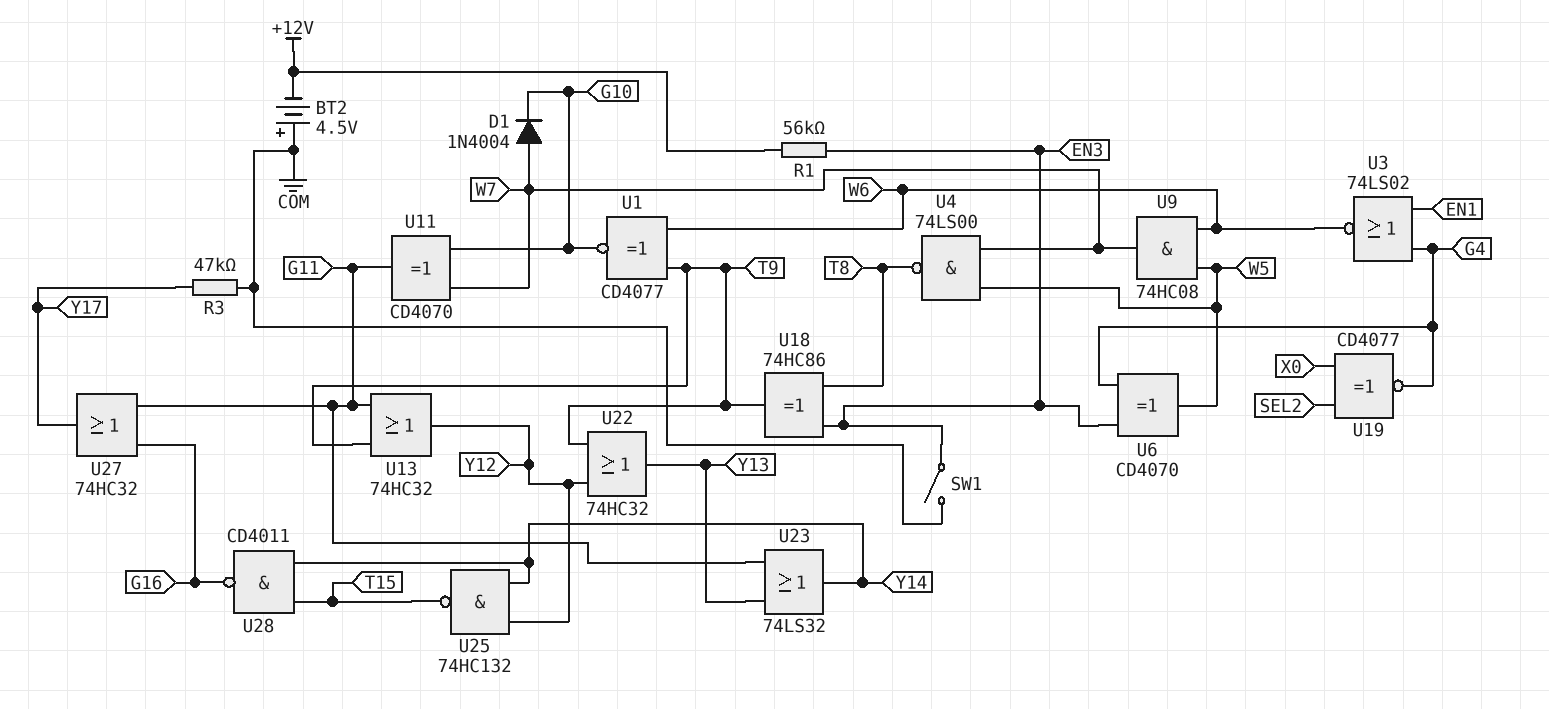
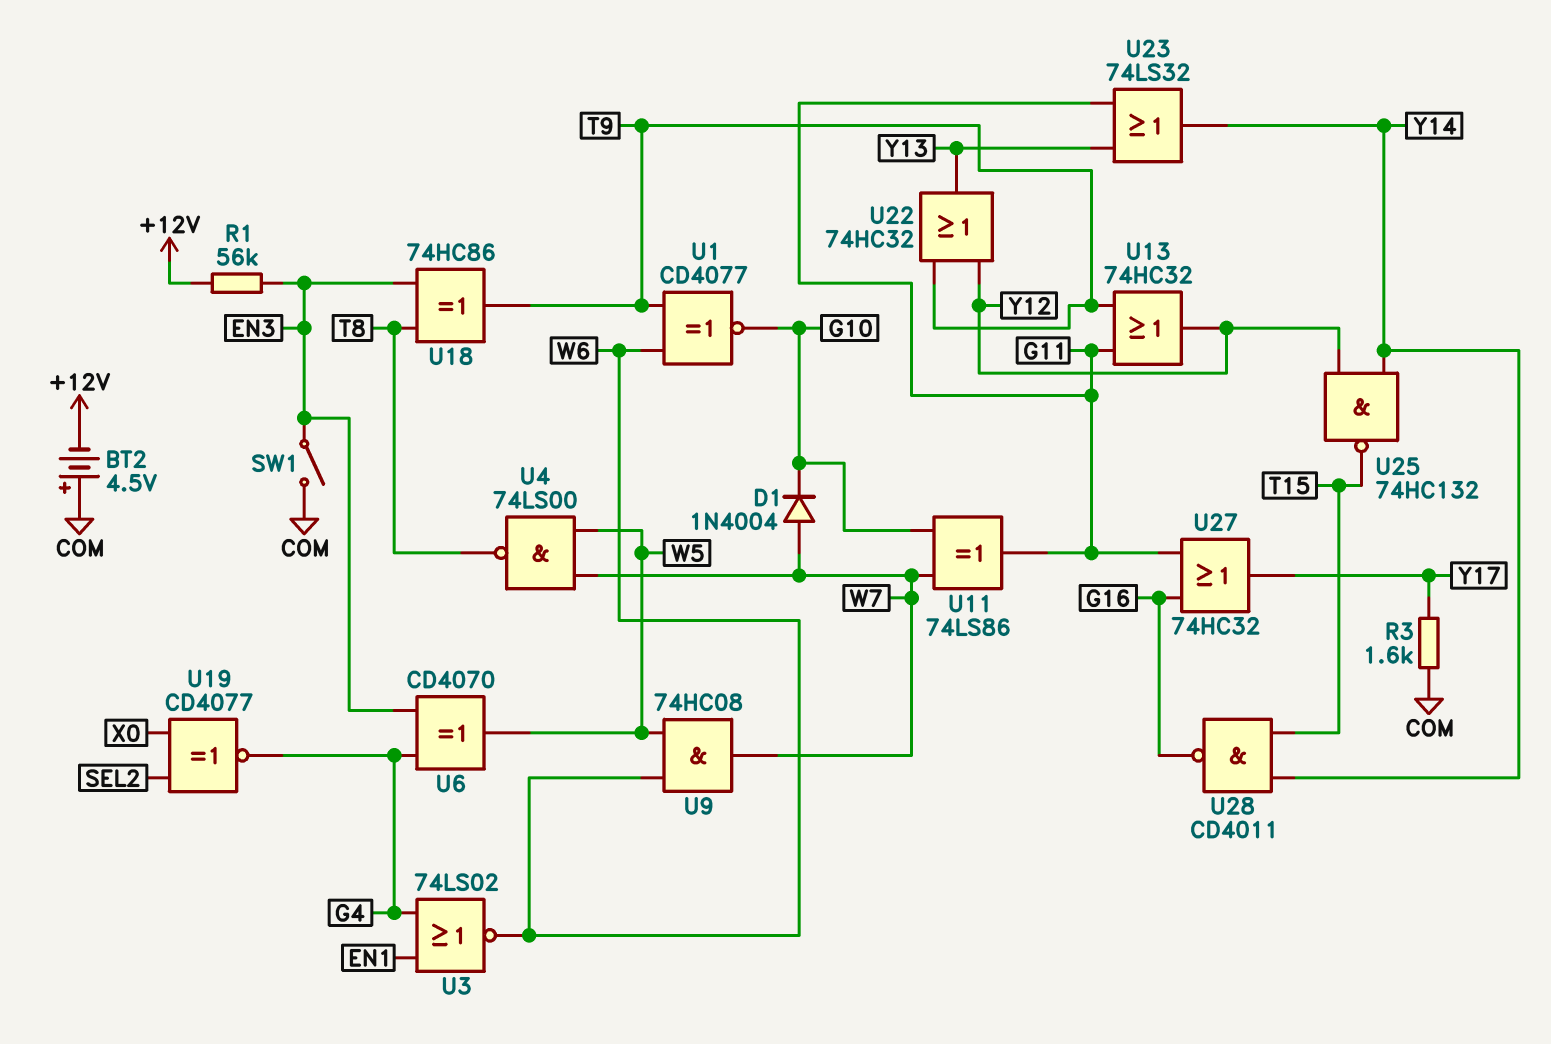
R3: 47k (COM, Y17) -> 1.6k (COM, Y17)
U11: XOR CD4070 (in G10, in W7, out G11) -> XOR 74LS86 (in G10, in W7, out G11)

